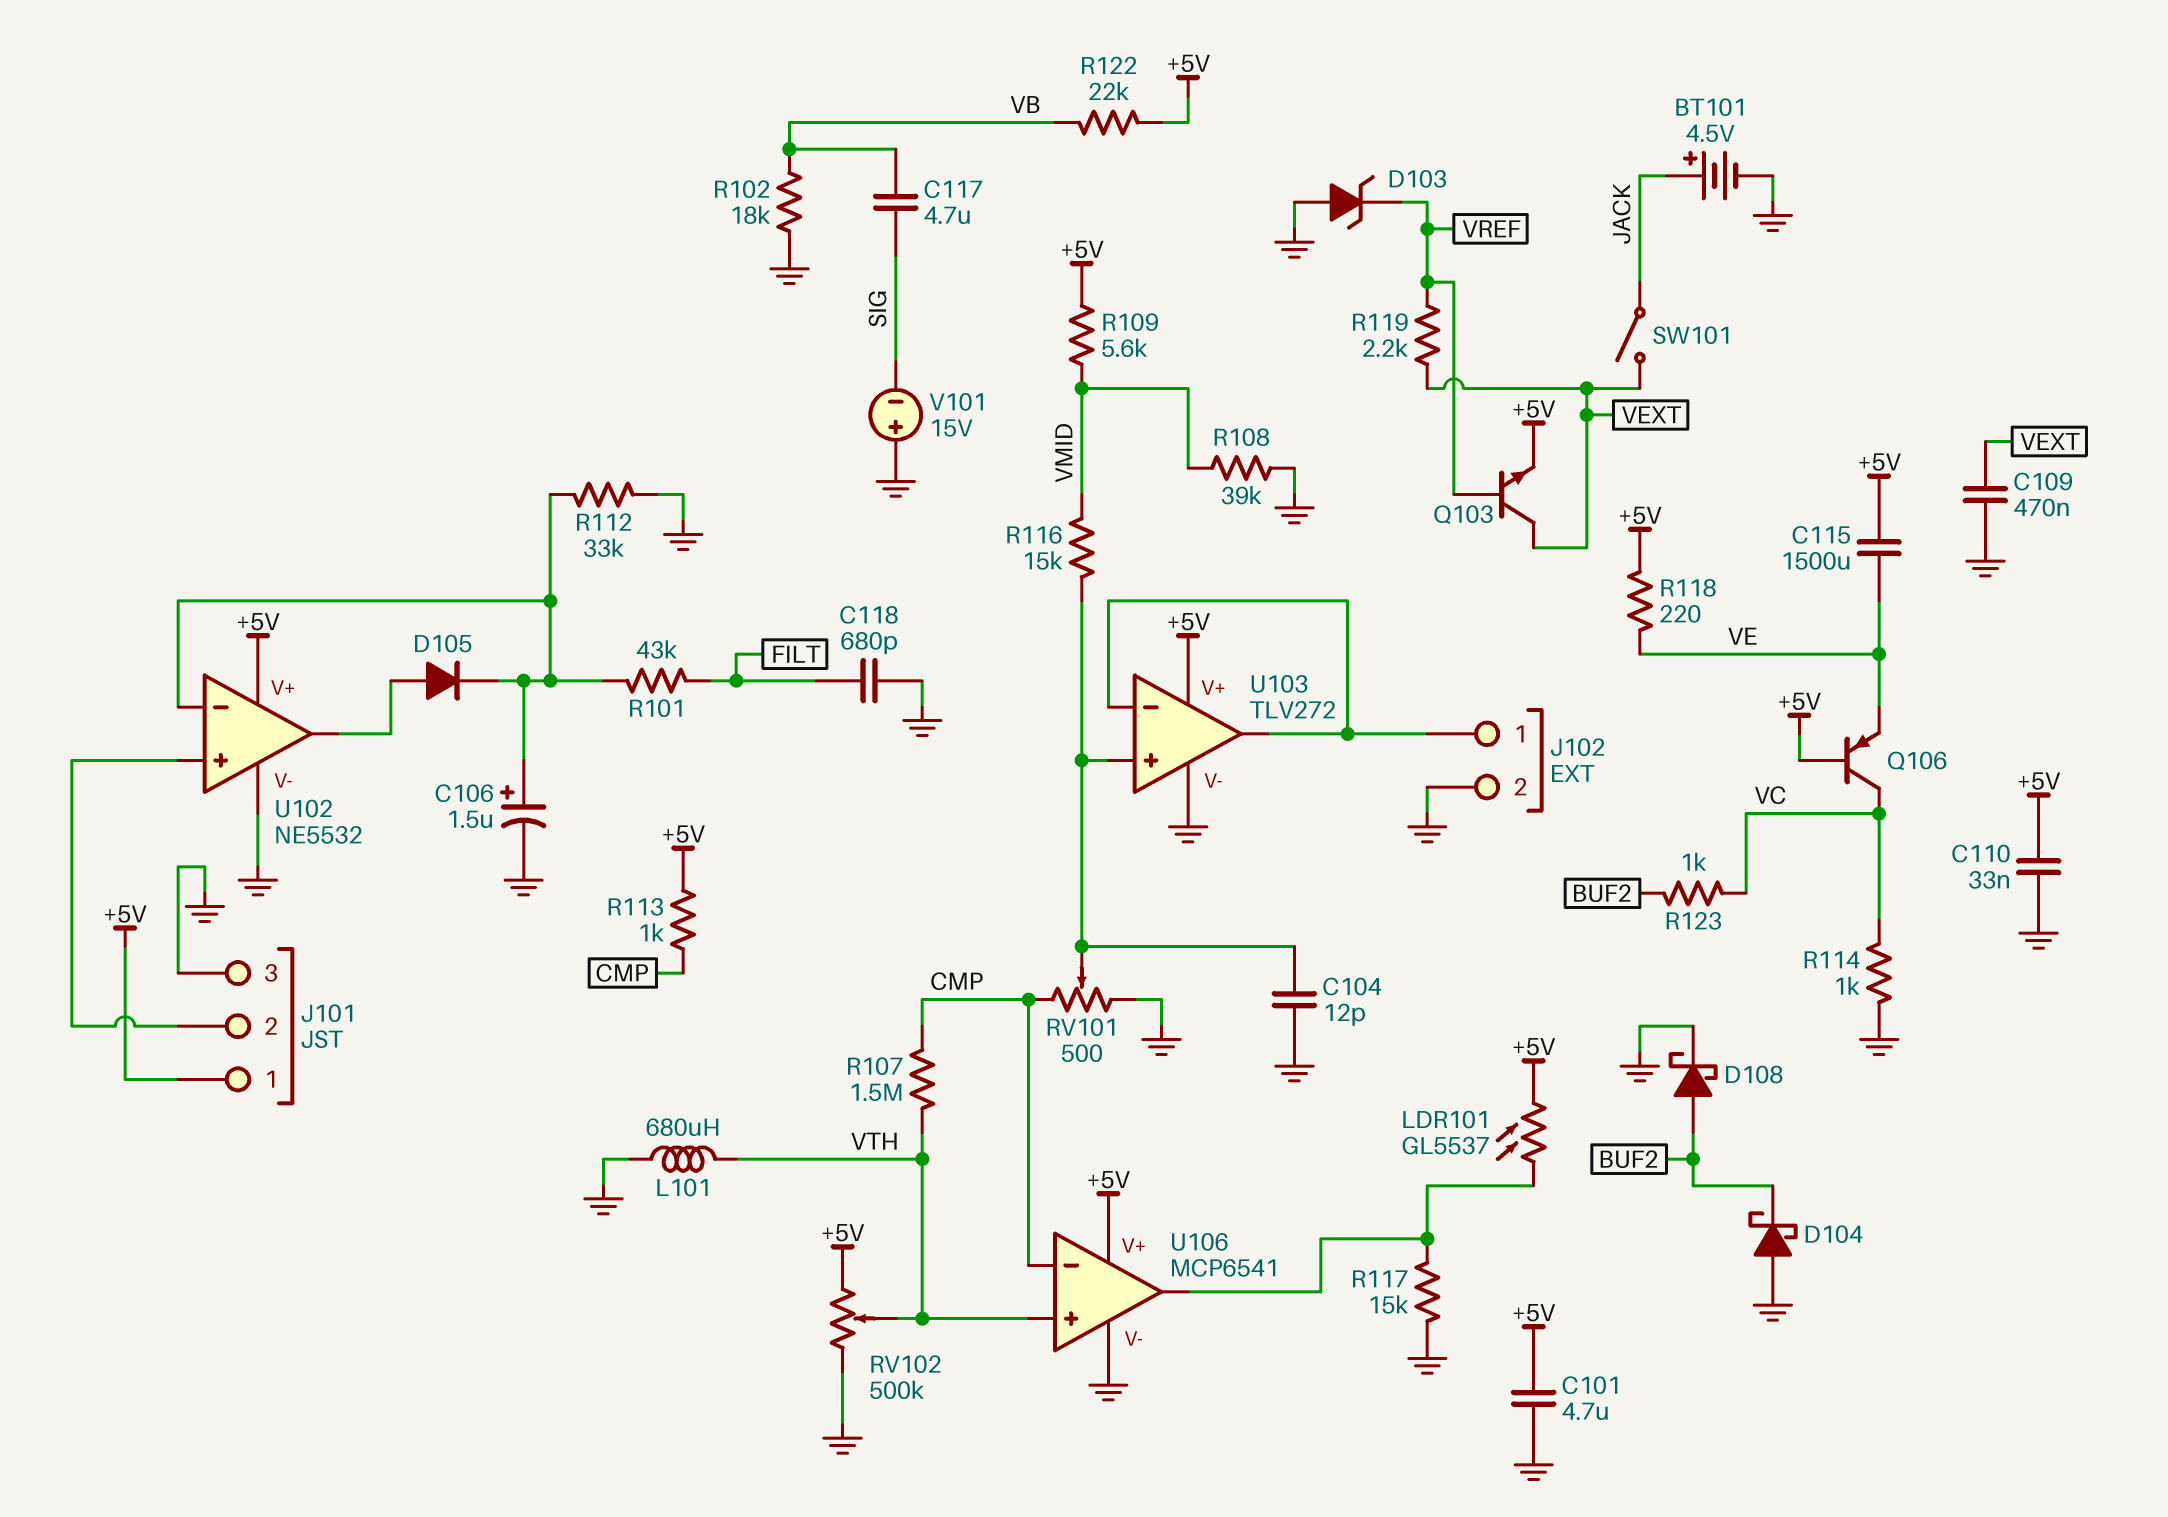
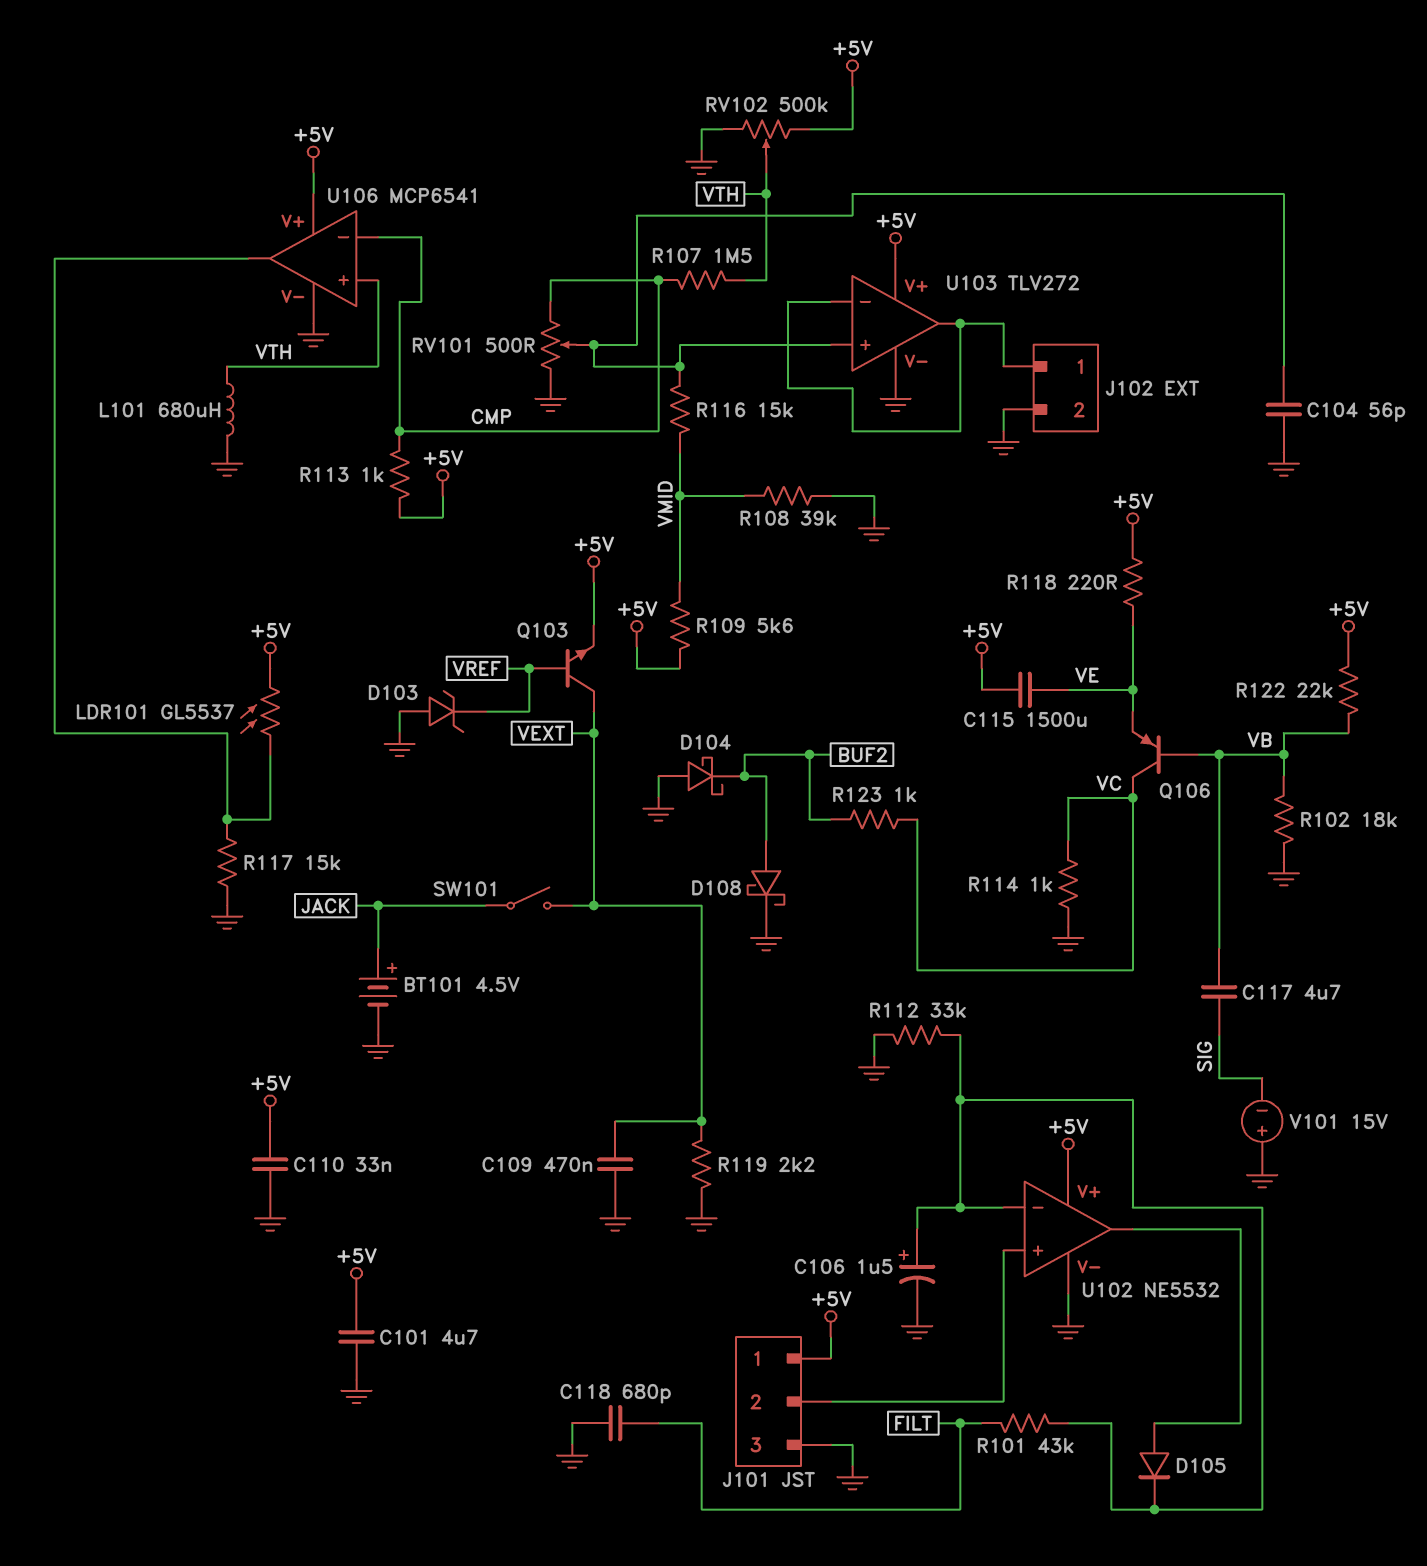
C104: 12pF (GND, U103/in+) -> 56pF (GND, U103/in+)
Q106: PNP (B +5V, C VC, E VE) -> PNP (B VB, C VC, E VE)
R119: 2.2k (VEXT, VREF) -> 2.2k (GND, VEXT)

